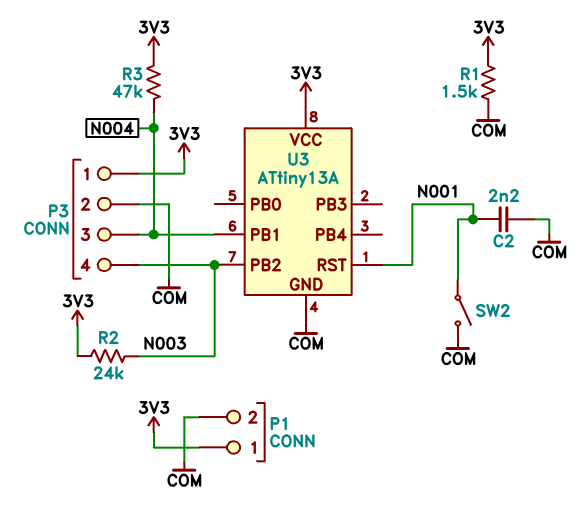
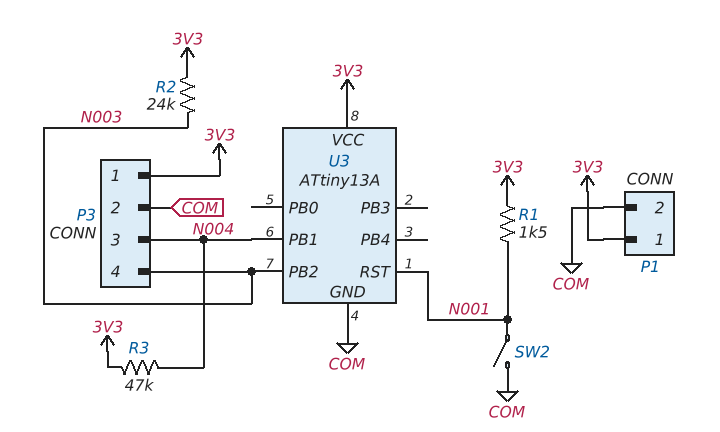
C2: 2.2nF (COM, N001) -> none
R1: 1.5k (3V3, COM) -> 1.5k (3V3, N001)

